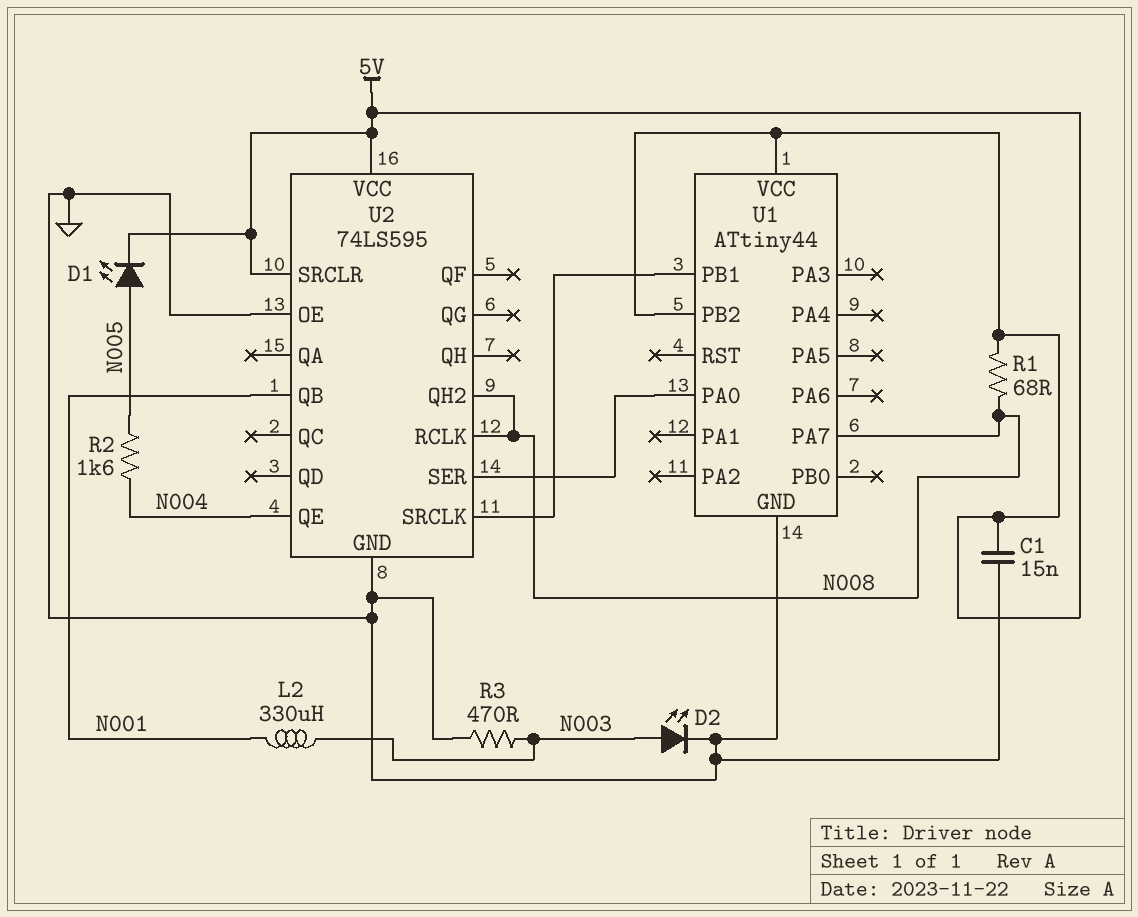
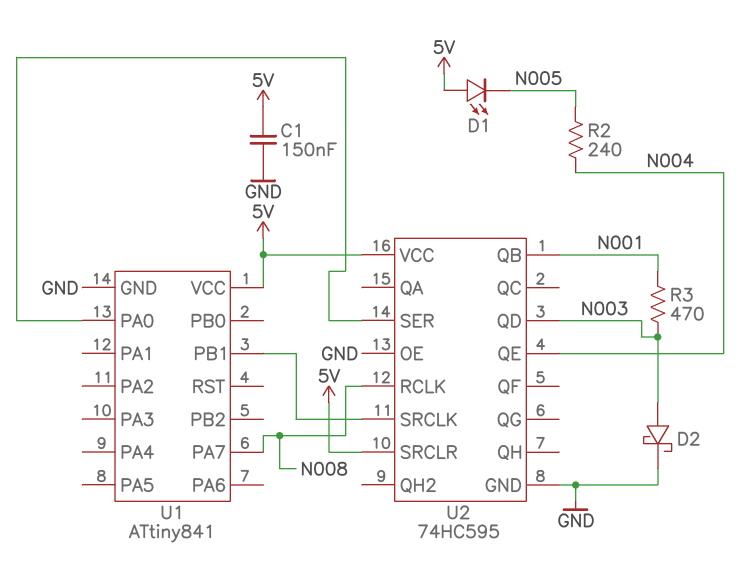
C1: 15nF (5V, GND) -> 150nF (5V, GND)
D1: LED (A N005, K 5V) -> LED (A 5V, K N005)
D2: LED (A N003, K GND) -> schottky (A N003, K GND)
L2: 330uH (N001, N003) -> none
R1: 68 (5V, N008) -> none
R2: 1.6k (N004, N005) -> 240 (N004, N005)
R3: 470 (GND, N003) -> 470 (N001, N003)
U1: ATtiny44 -> ATtiny841
U1 pin PB2: 5V -> none
U2: 74LS595 -> 74HC595
U2 pin QD: none -> N003
U2 pin QH2: N008 -> none

